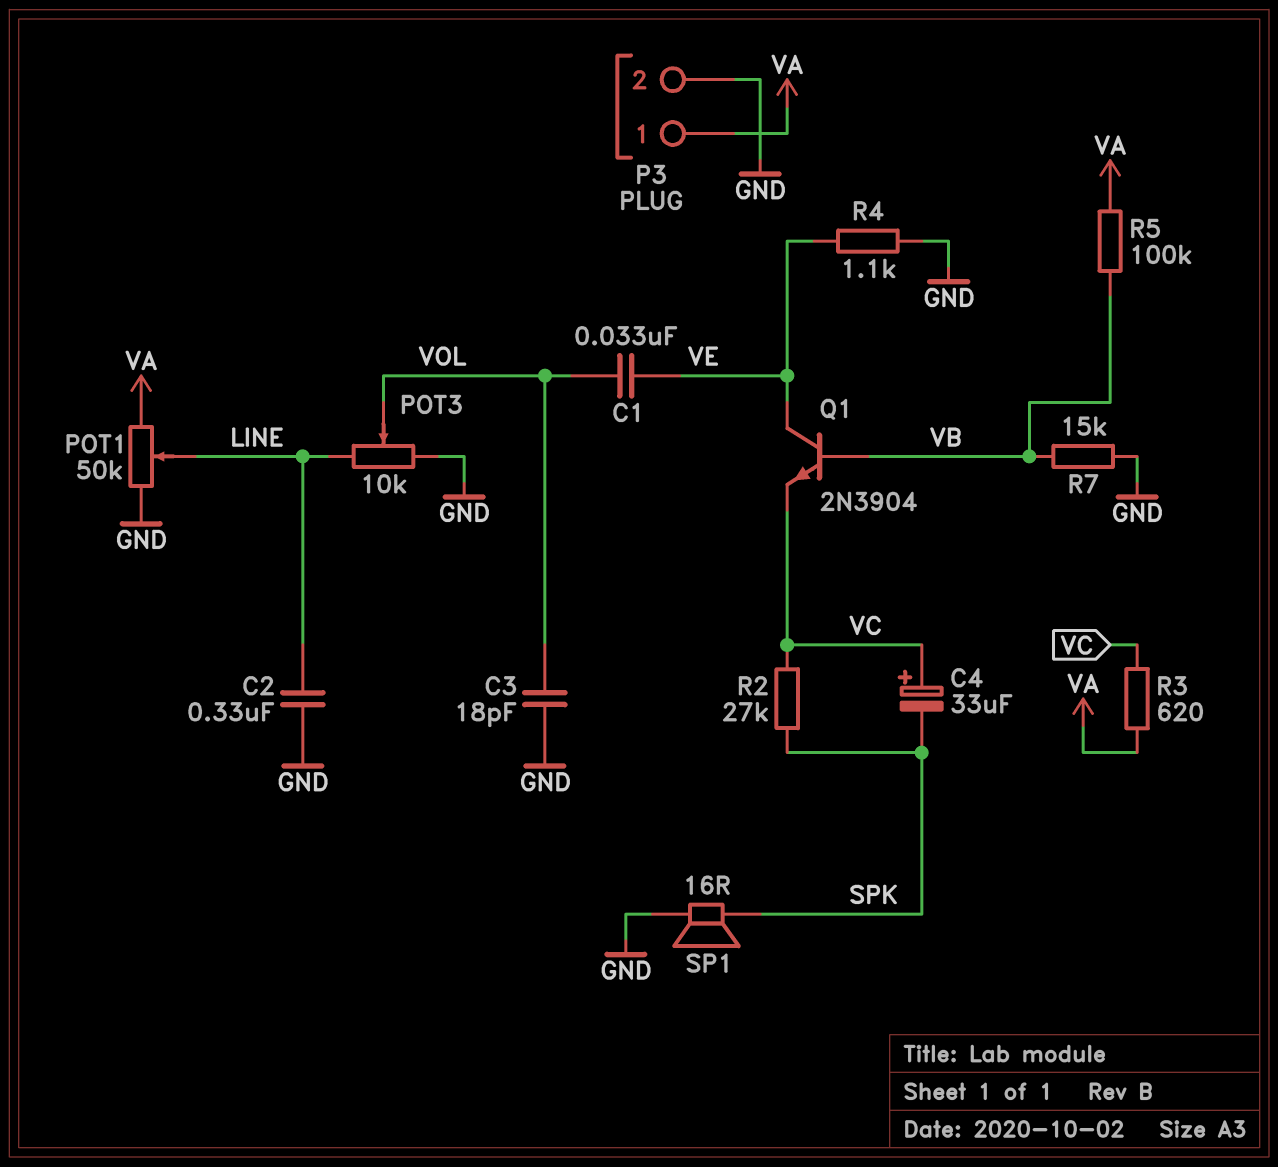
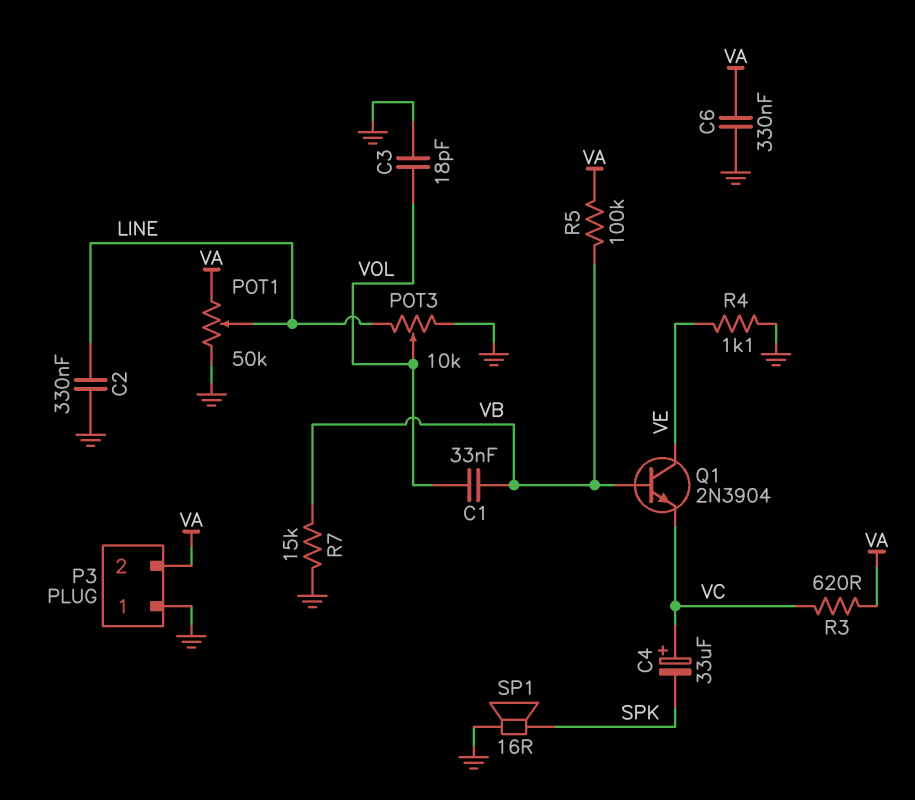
C1: 33nF (VE, VOL) -> 33nF (VB, VOL)
C6: none -> 330nF (GND, VA)
P3 pin 1: VA -> GND
P3 pin 2: GND -> VA
R2: 27k (SPK, VC) -> none

